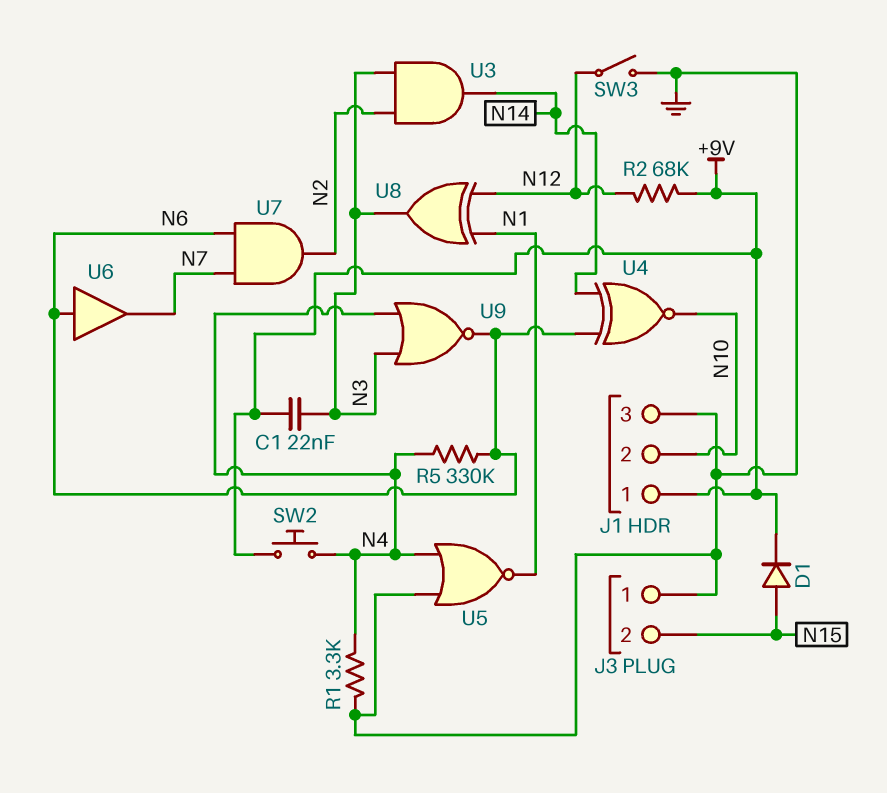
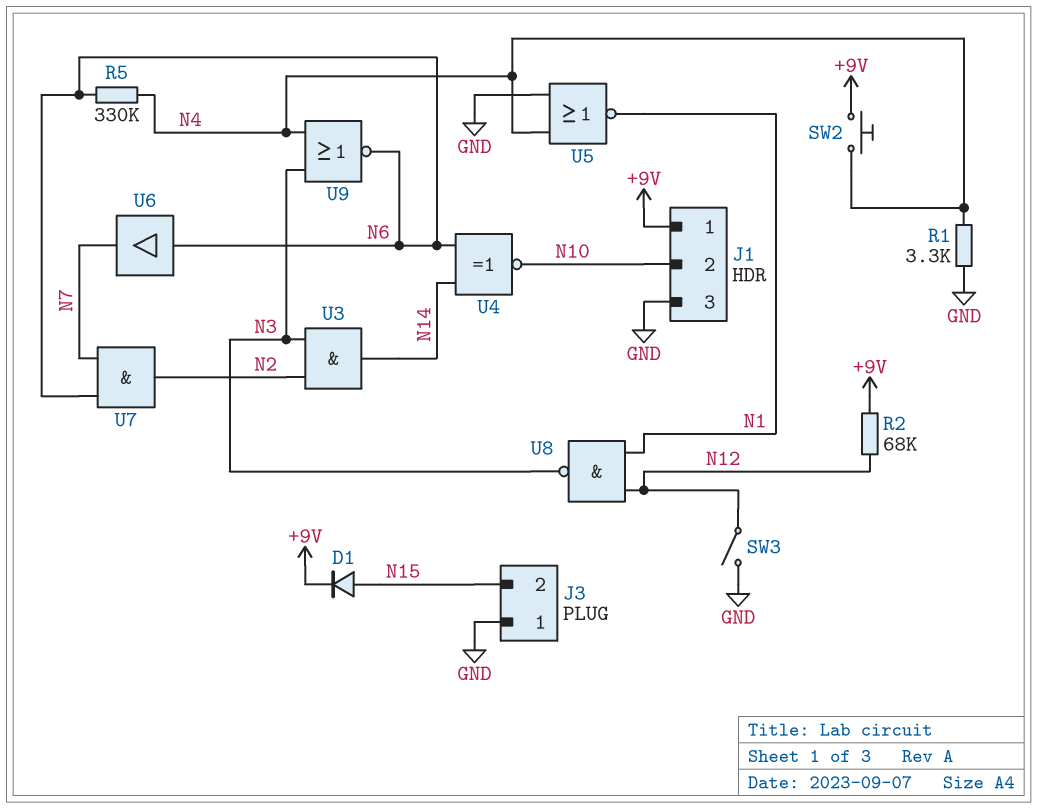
C1: 22nF (+9V, N3) -> none
U8: XOR (in N1, in N12, out N3) -> NAND (in N1, in N12, out N3)

